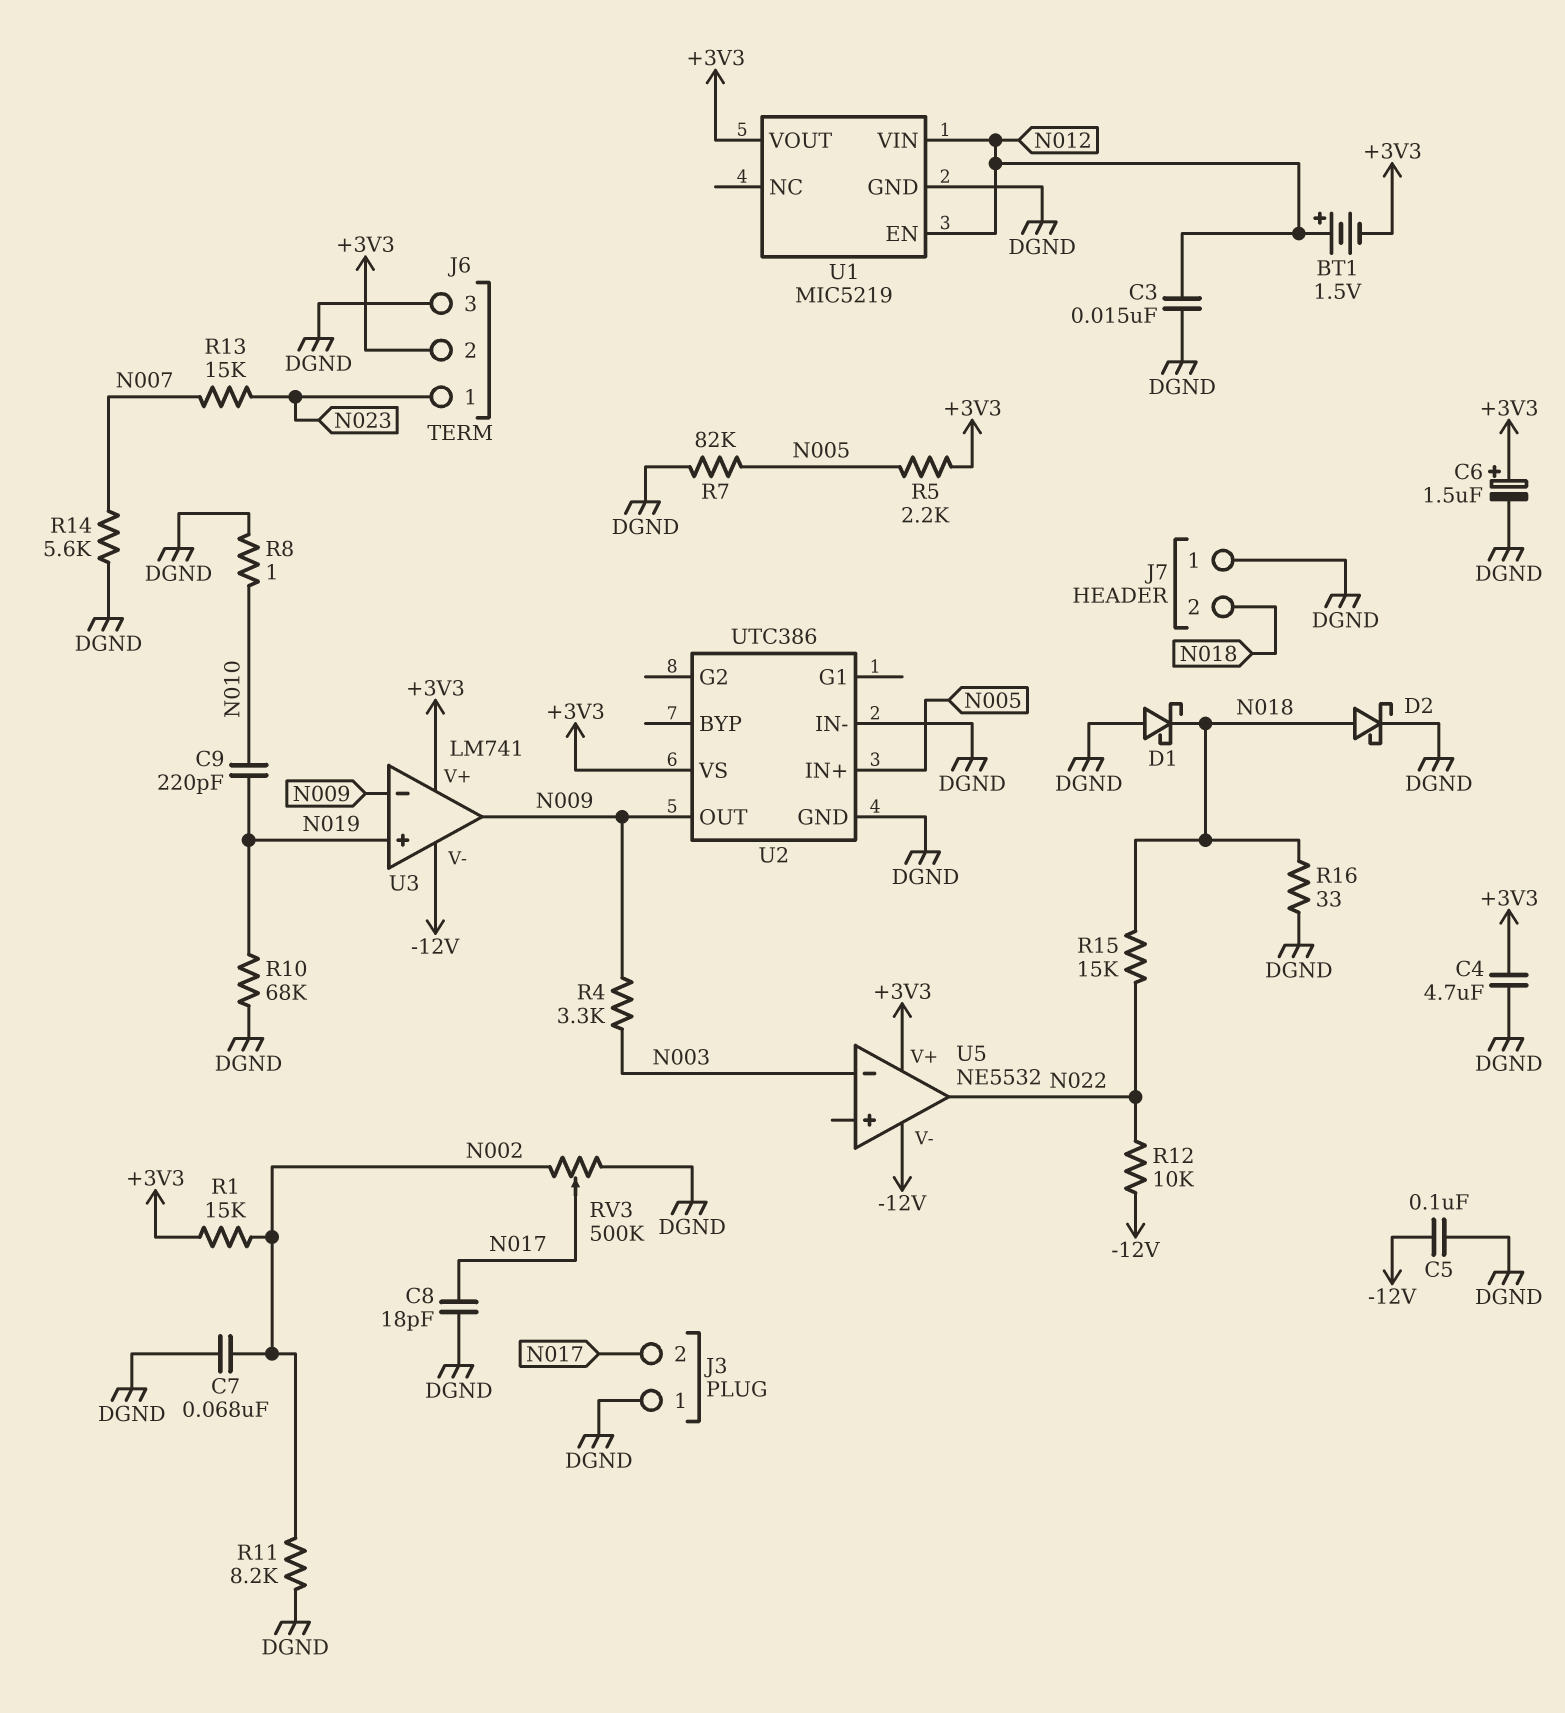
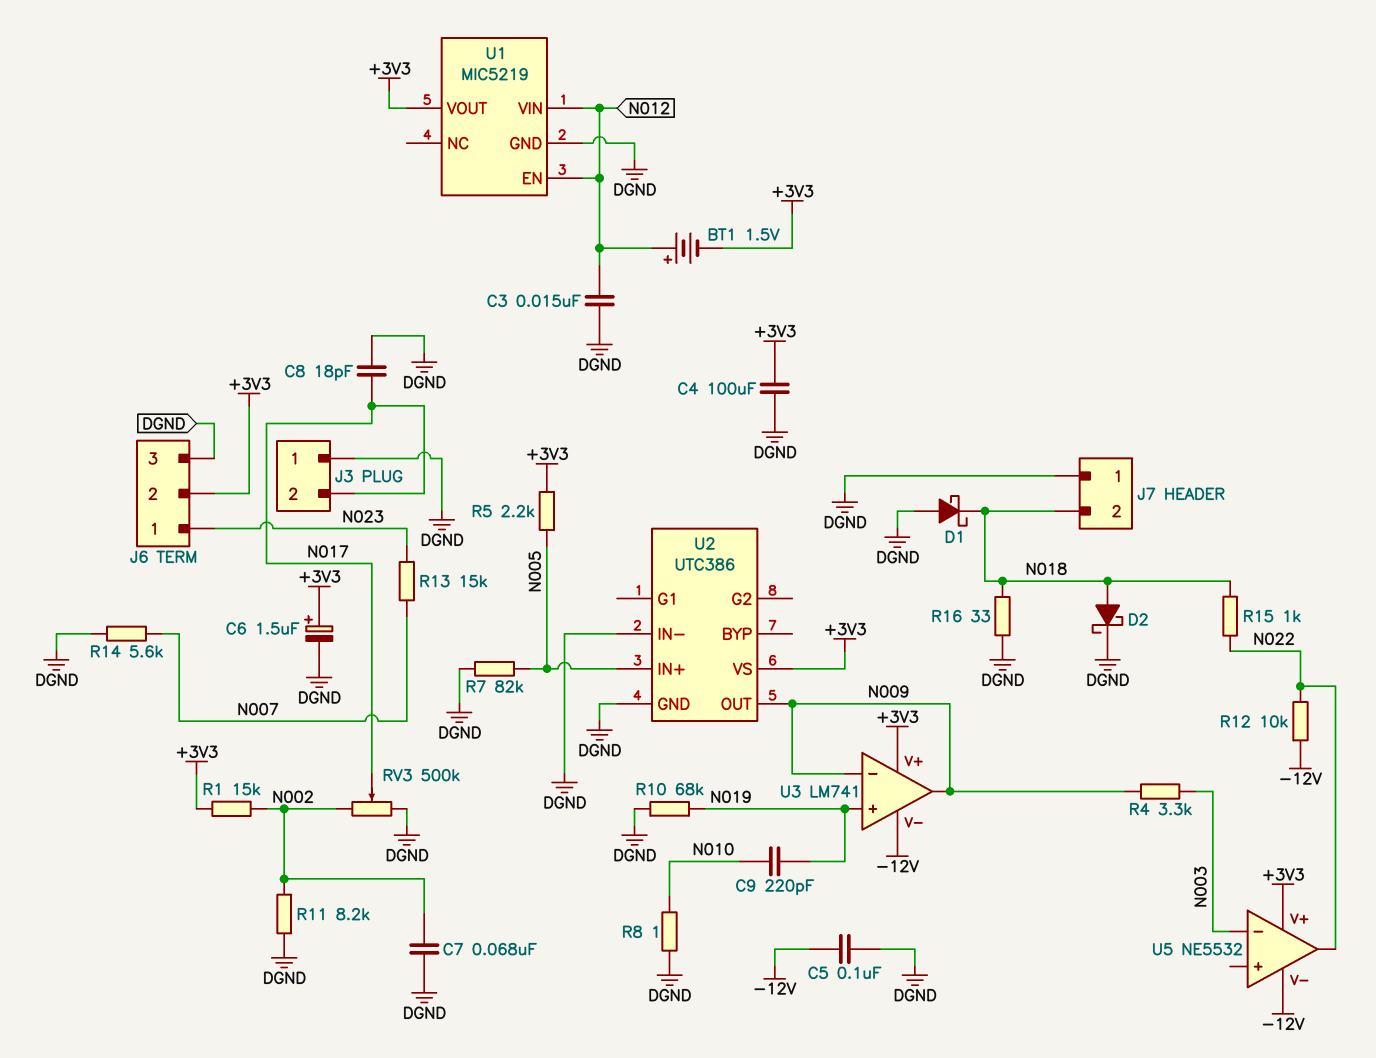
C4: 4.7uF (+3V3, DGND) -> 100uF (+3V3, DGND)
R15: 15k (N018, N022) -> 1k (N018, N022)

